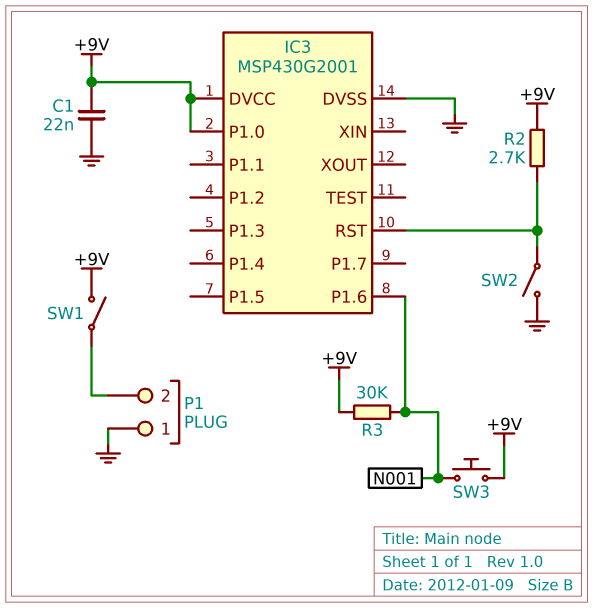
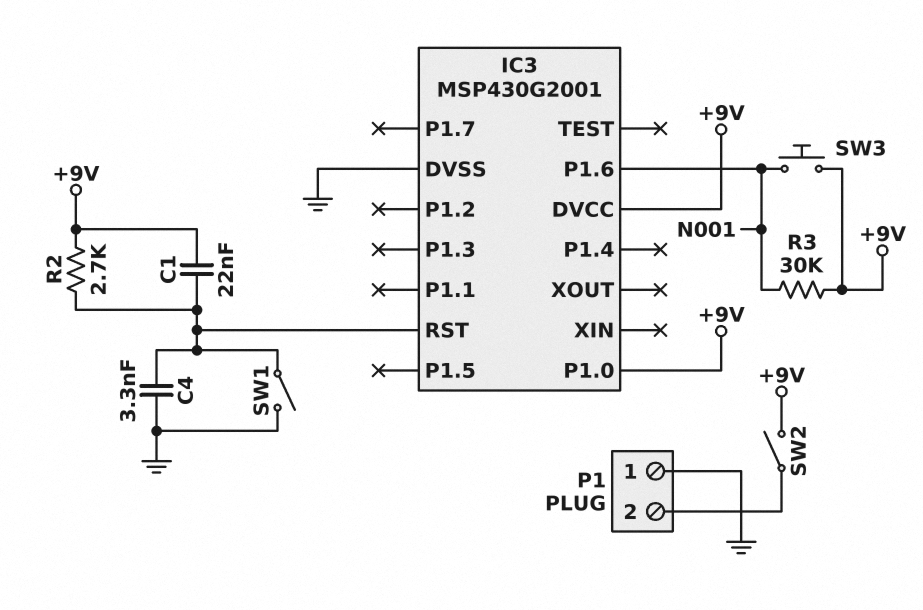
C1: 22nF (+9V, GND) -> 22nF (+9V, IC3/RST)
C4: none -> 3.3nF (GND, IC3/RST)
SW1: switch (+9V, P1/2) -> switch (GND, IC3/RST)
SW2: switch (GND, IC3/RST) -> switch (+9V, P1/2)

